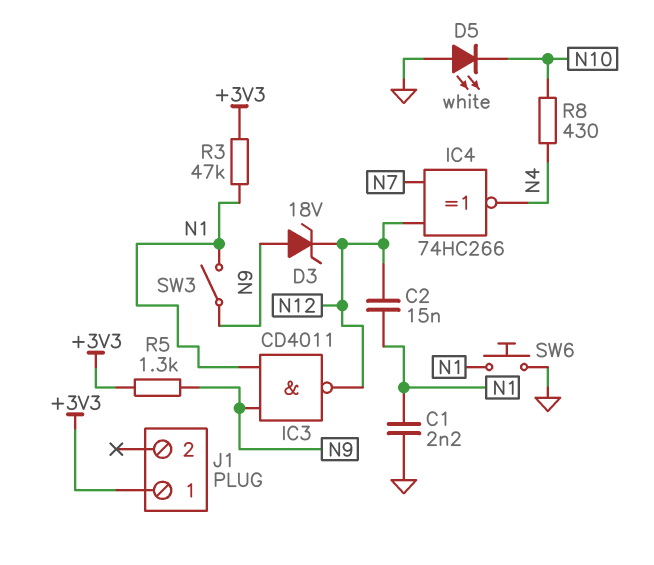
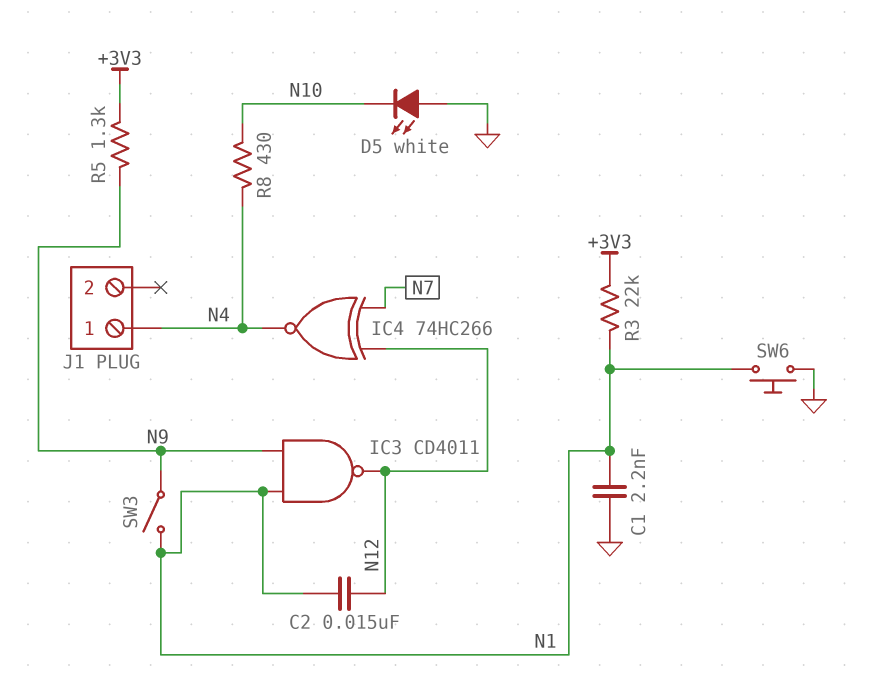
D3: zener 18V (A N9, K N12) -> none
J1 pin 1: +3V3 -> N4
R3: 47k (+3V3, N1) -> 22k (+3V3, N1)

